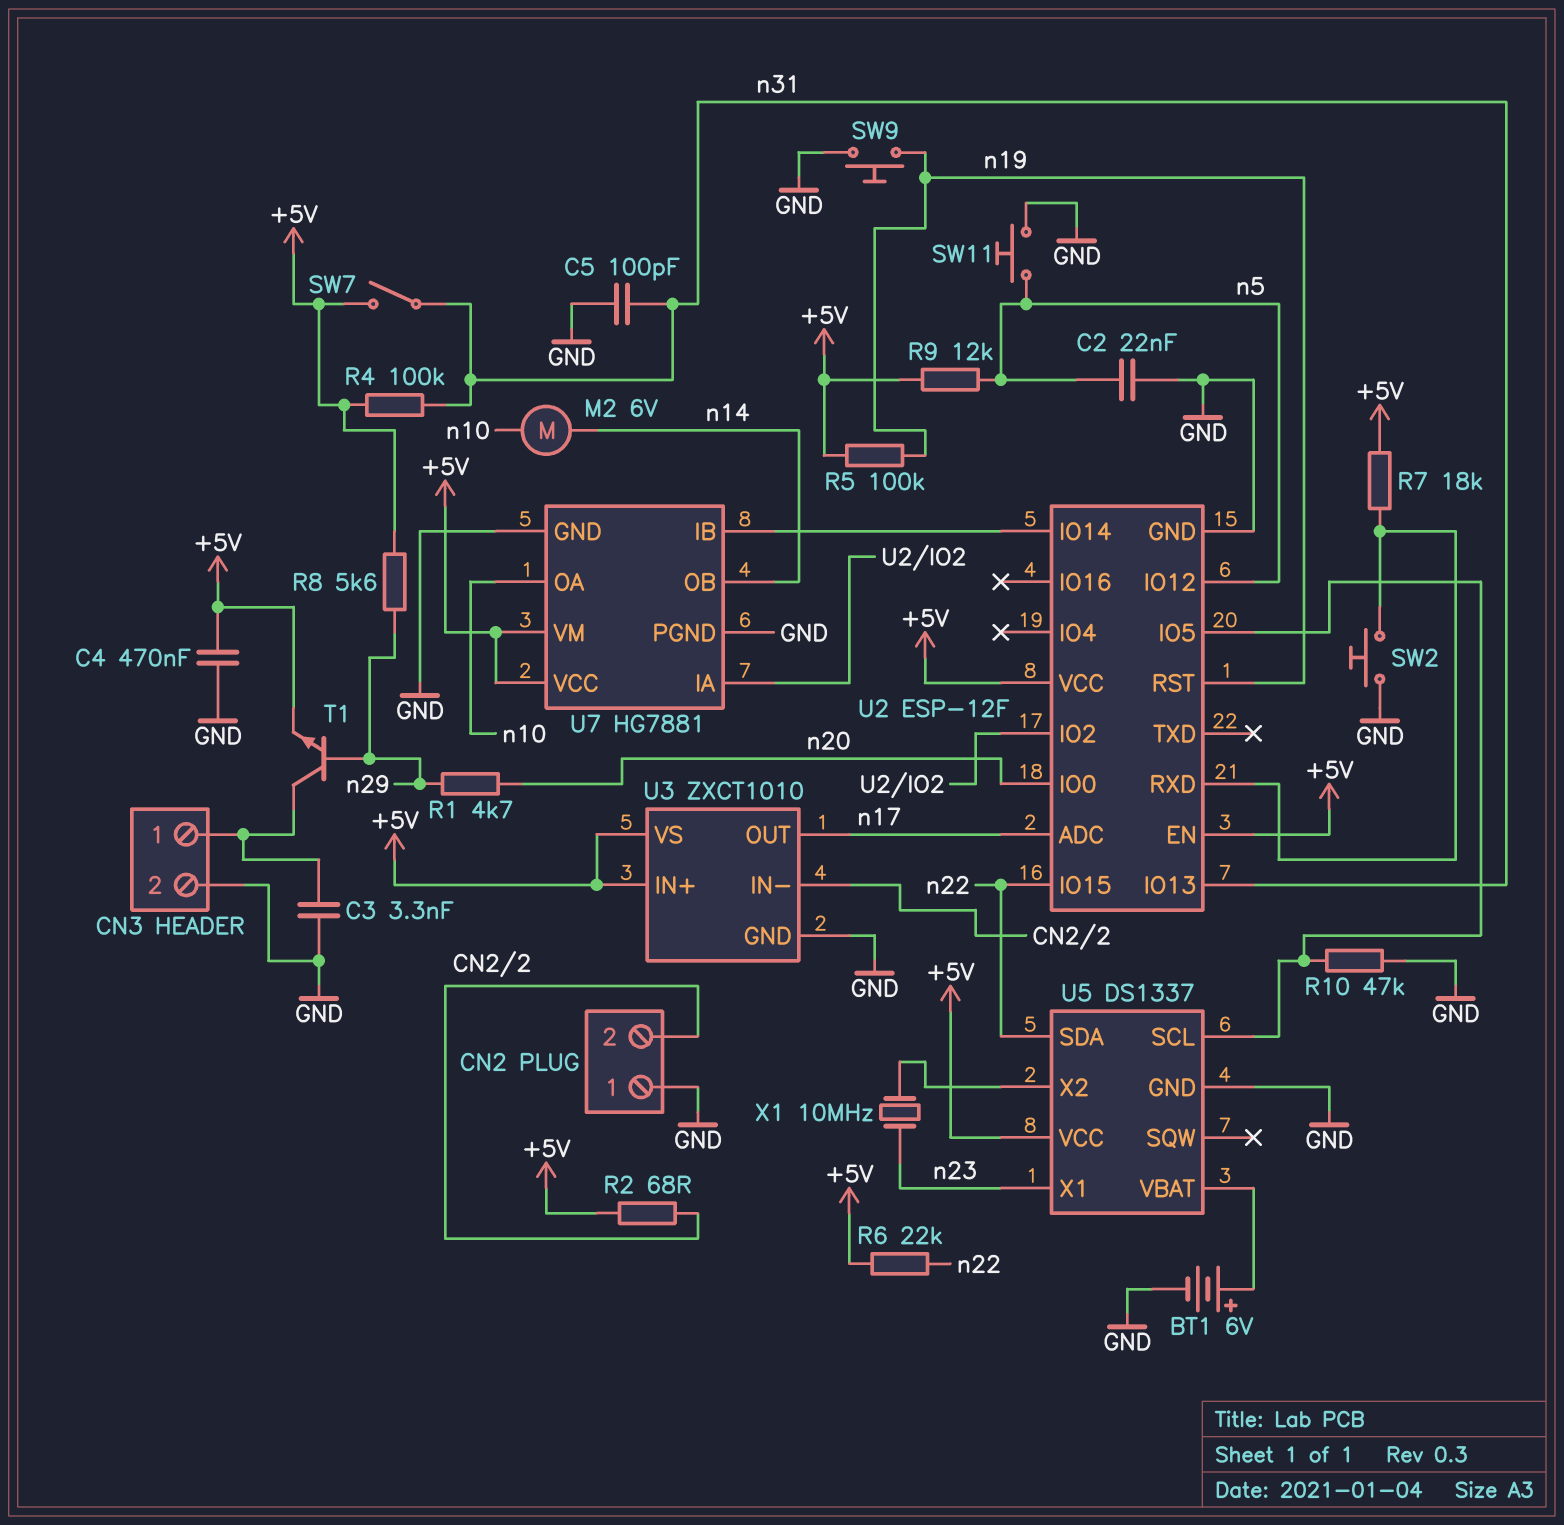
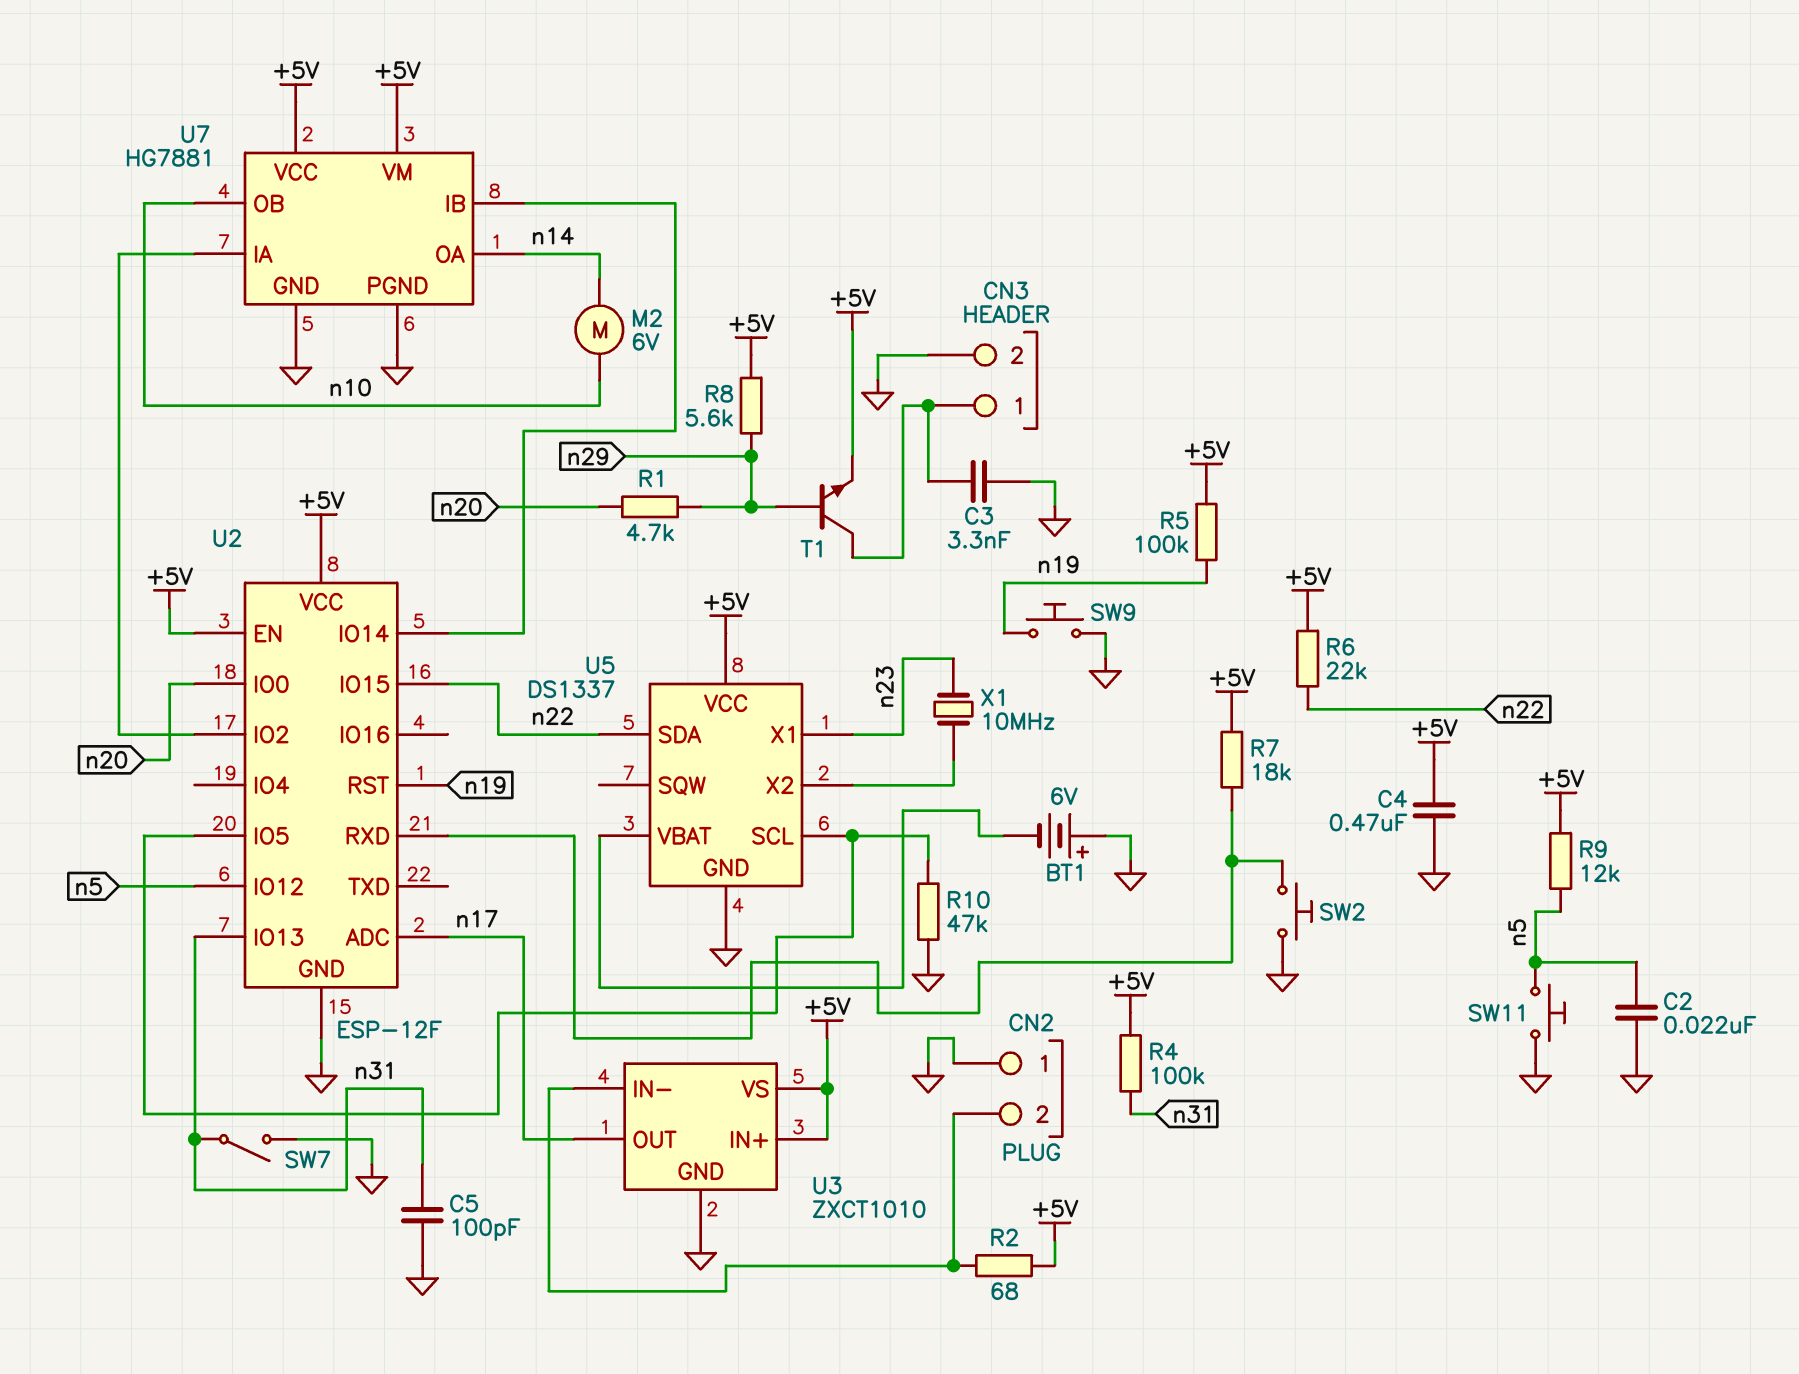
BT1: 6V (plus U5/VBAT, minus GND) -> 6V (plus GND, minus U5/VBAT)
SW7: switch (+5V, n31) -> switch (GND, n31)
U7 pin OA: n10 -> n14
U7 pin OB: n14 -> n10

